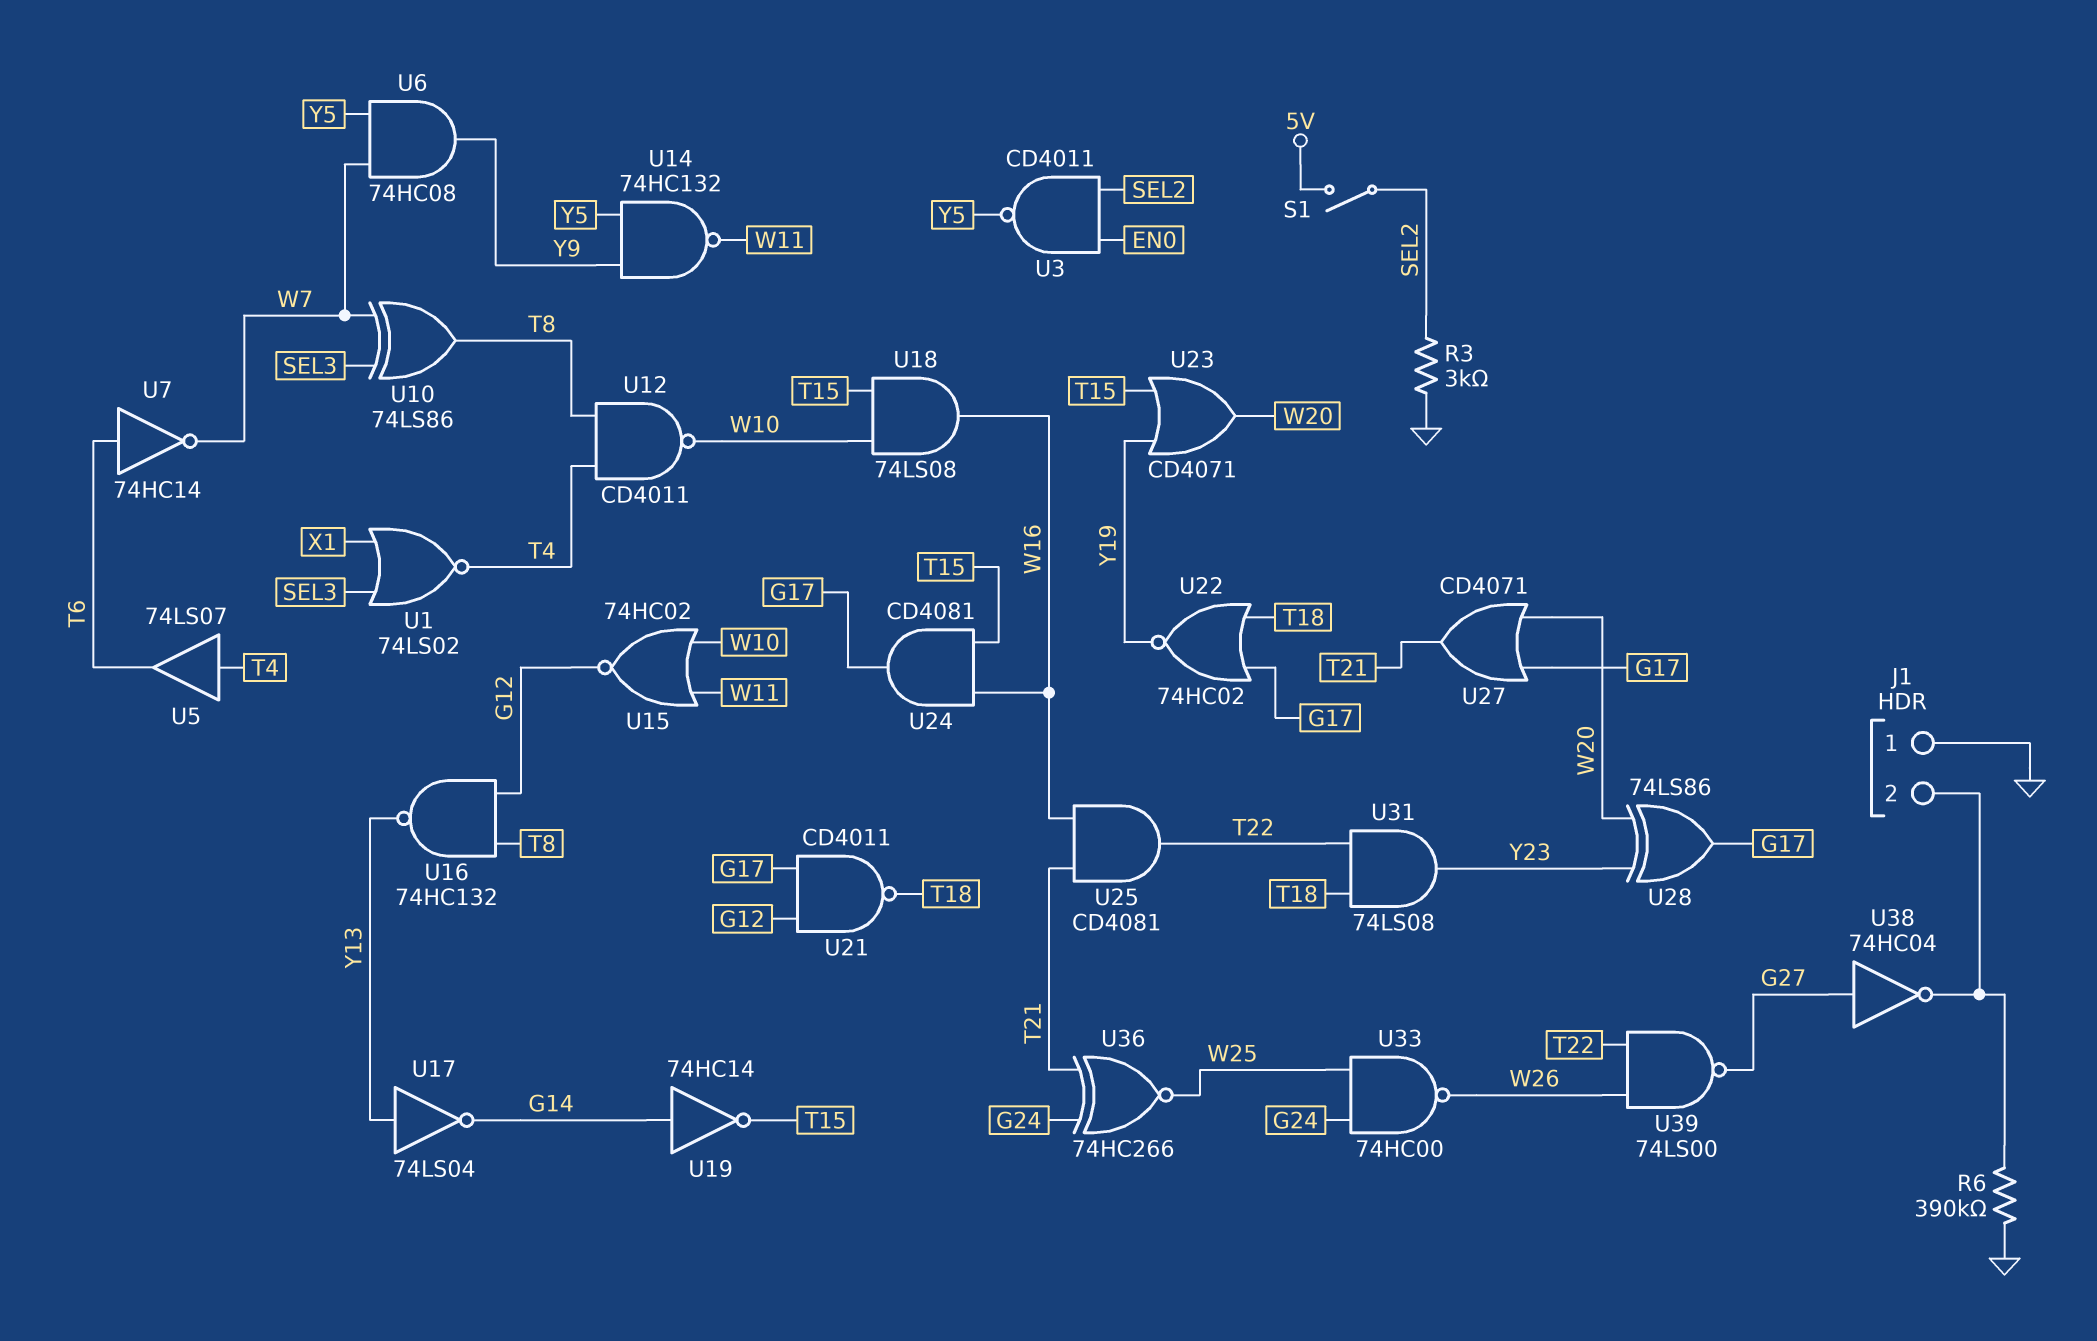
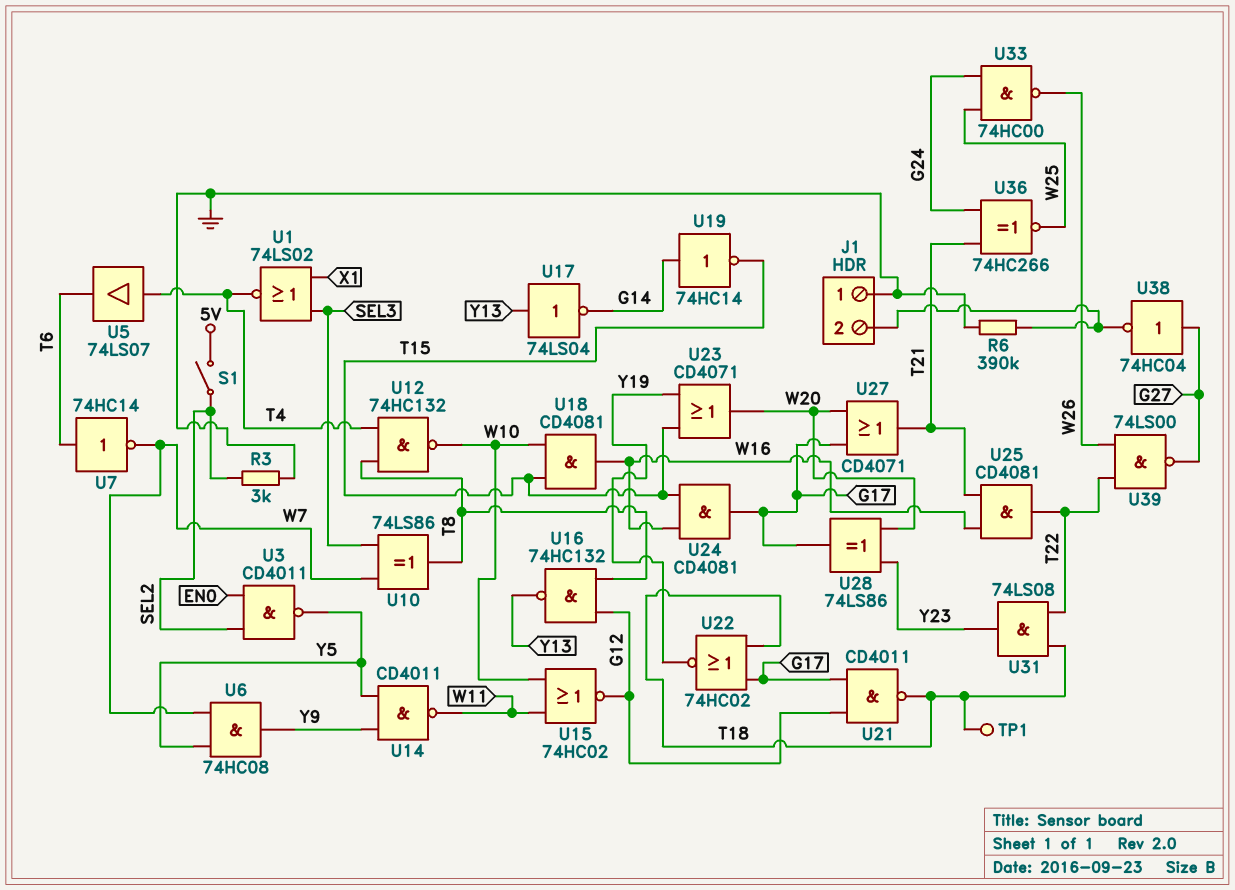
TP1: none -> test point (T18)
U12: NAND CD4011 (in T4, in T8, out W10) -> NAND 74HC132 (in T4, in T8, out W10)
U14: NAND 74HC132 (in Y5, in Y9, out W11) -> NAND CD4011 (in Y5, in Y9, out W11)
U18: AND 74LS08 (in T15, in W10, out W16) -> AND CD4081 (in T15, in W10, out W16)

